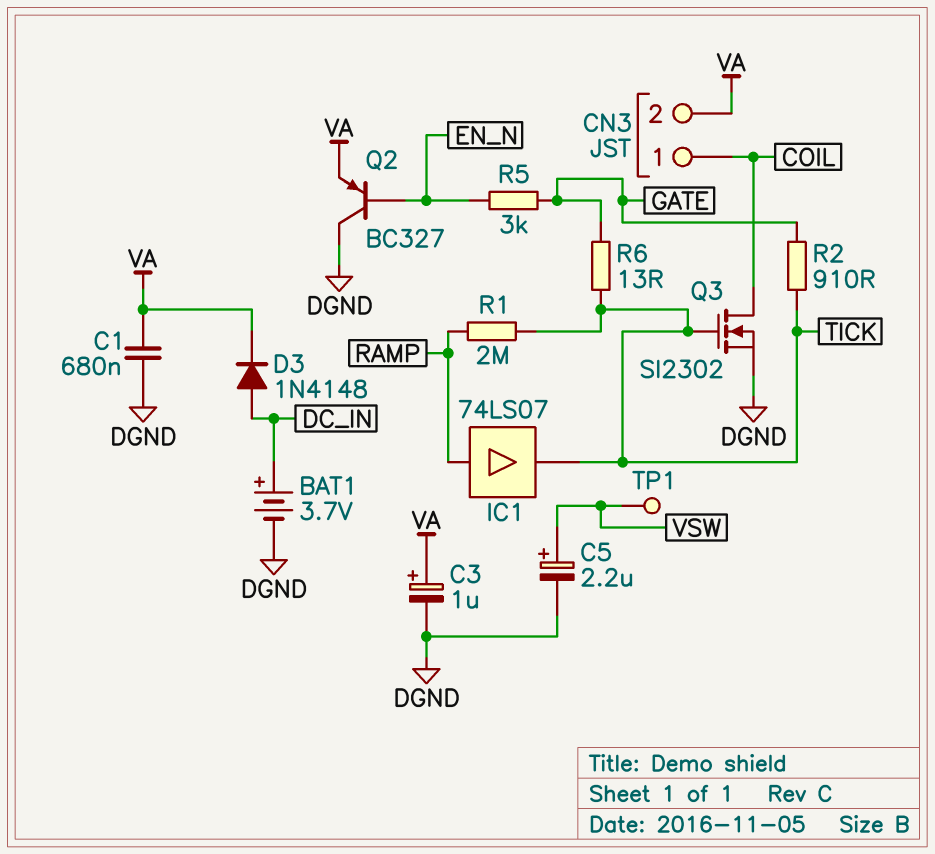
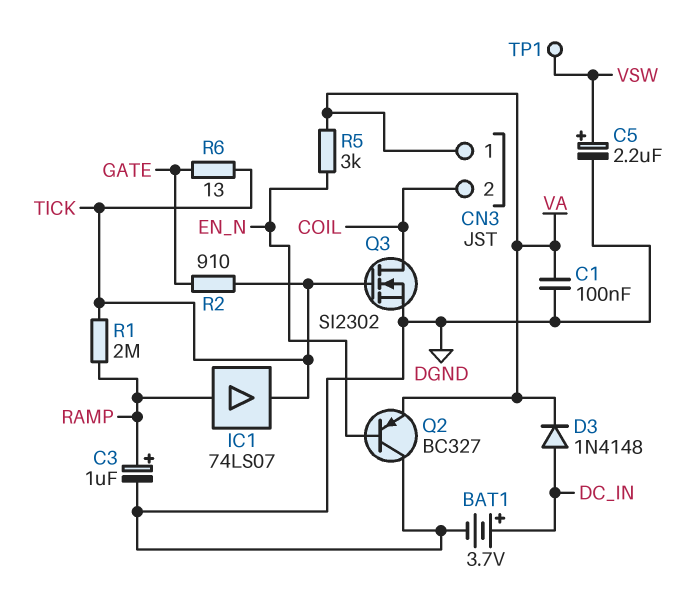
C1: 680nF (DGND, VA) -> 100nF (DGND, VA)
C3: 1uF (plus VA, minus DGND) -> 1uF (plus RAMP, minus DGND)
CN3 pin 1: COIL -> VA
CN3 pin 2: VA -> COIL
R5: 3k (EN_N, GATE) -> 3k (EN_N, VA)

